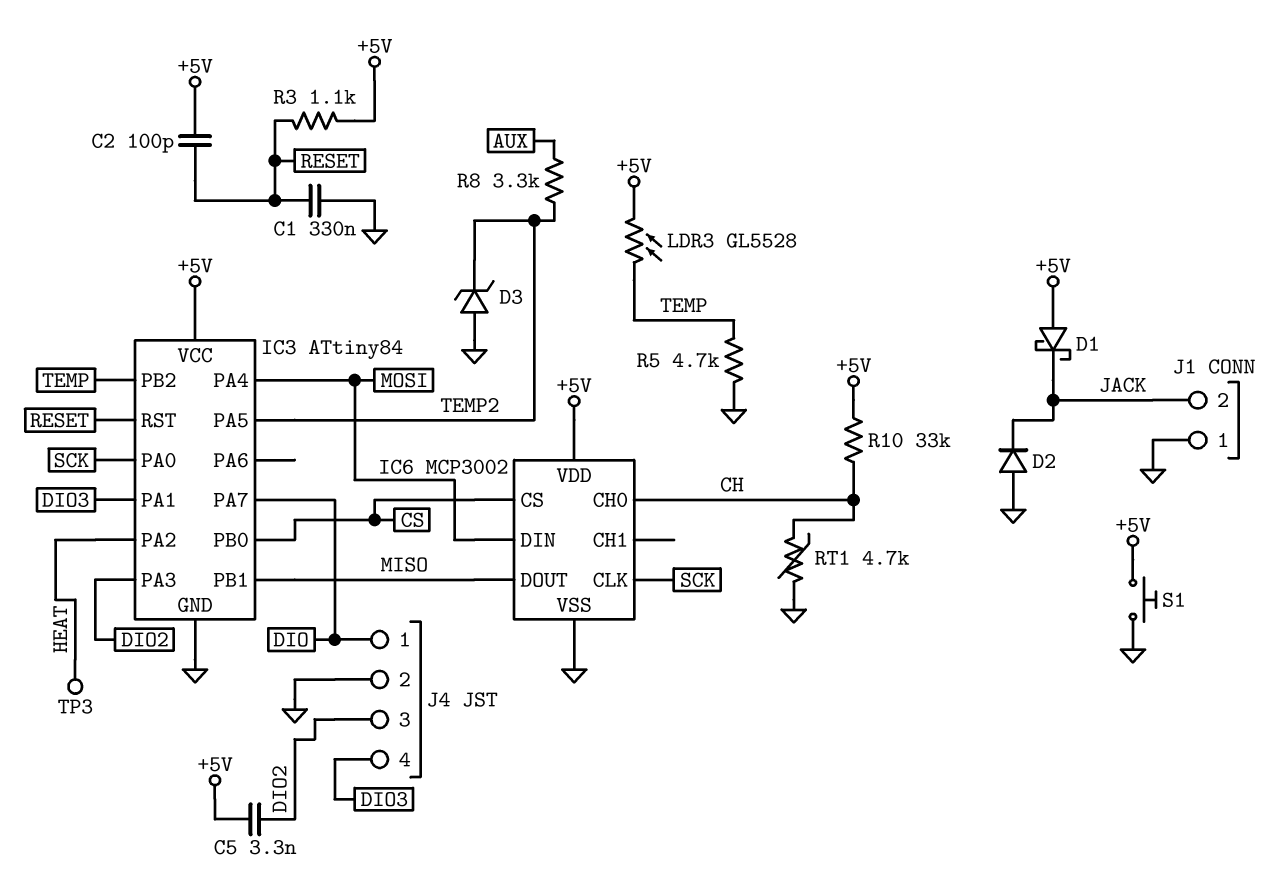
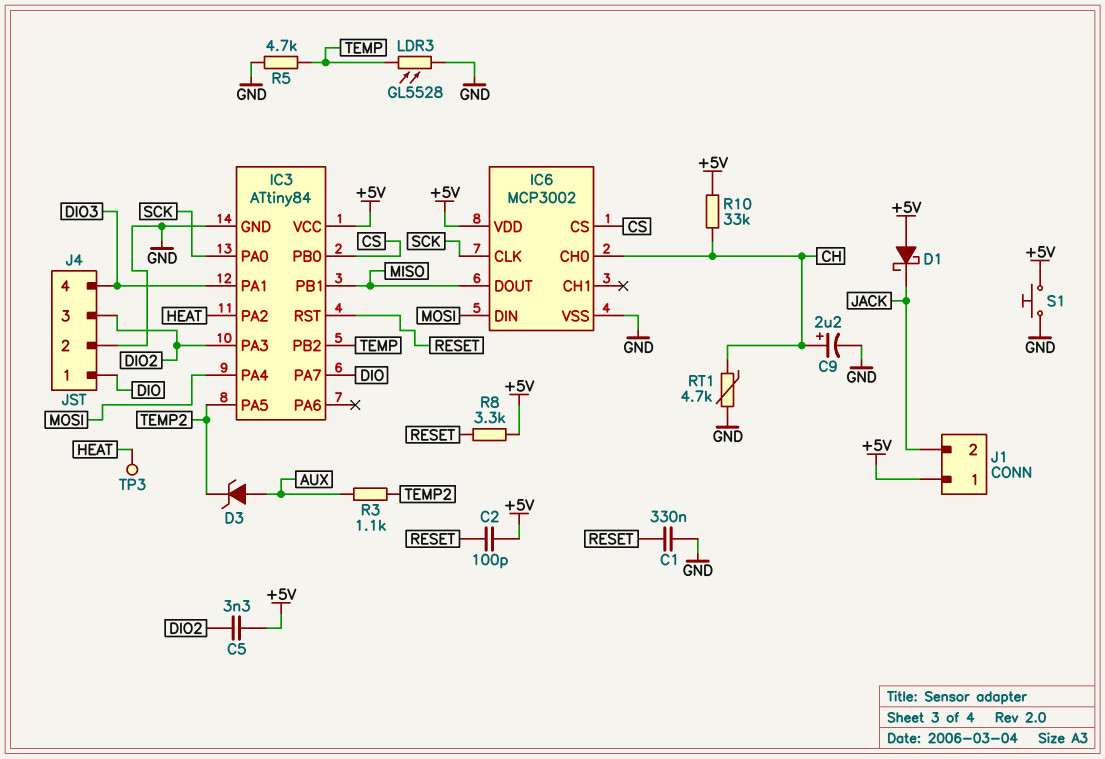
C9: none -> 2.2uF (plus CH, minus GND)
D2: diode (A GND, K JACK) -> none
D3: zener (A GND, K TEMP2) -> zener (A AUX, K TEMP2)
J1 pin 1: GND -> +5V
LDR3: GL5528 (+5V, TEMP) -> GL5528 (GND, TEMP)
R3: 1.1k (+5V, RESET) -> 1.1k (AUX, TEMP2)
R8: 3.3k (AUX, TEMP2) -> 3.3k (+5V, RESET)

